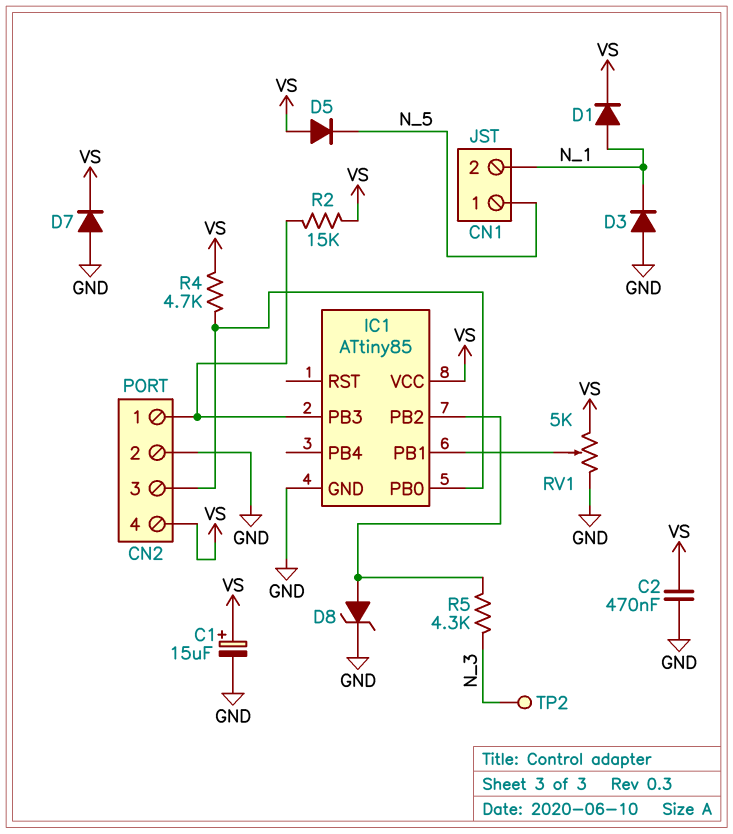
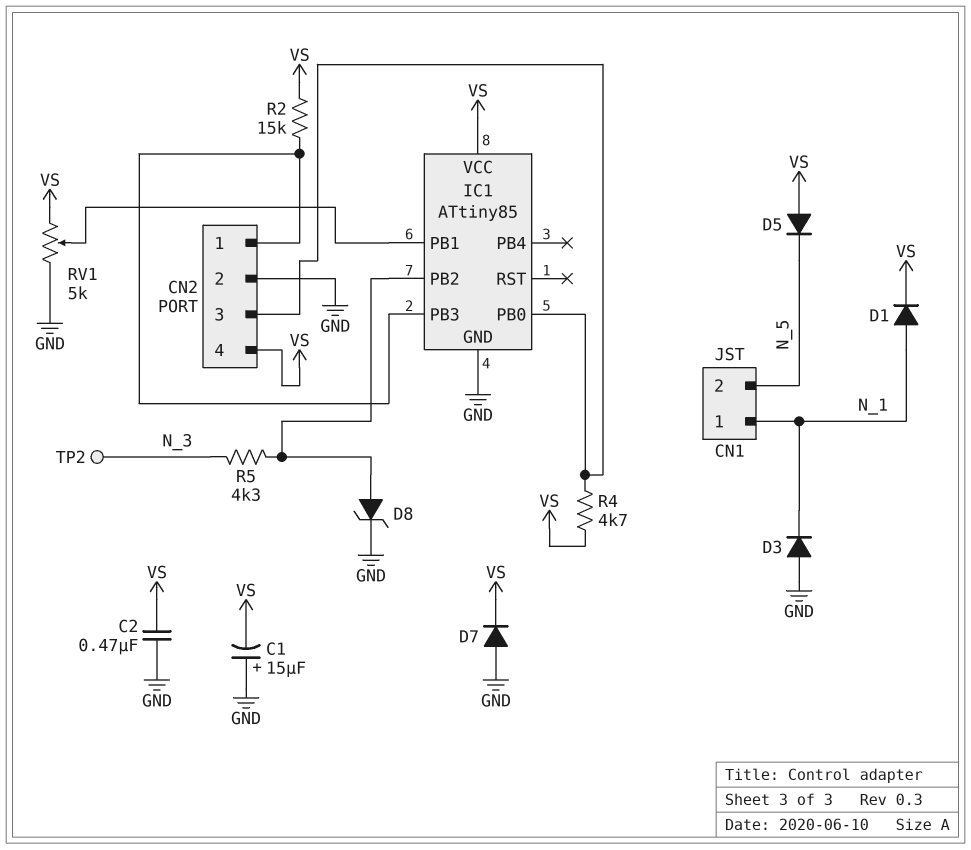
C1: 15uF (plus VS, minus GND) -> 15uF (plus GND, minus VS)
CN1 pin 1: N_5 -> N_1
CN1 pin 2: N_1 -> N_5

